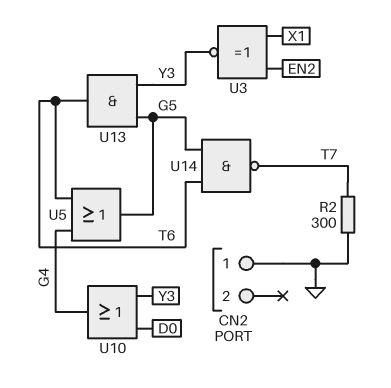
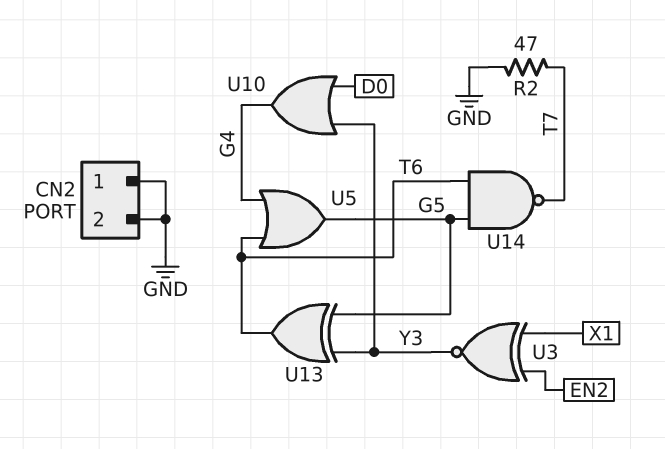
CN2 pin 2: none -> GND
R2: 300 (GND, T7) -> 47 (GND, T7)
U13: AND (in G5, in Y3, out T6) -> XOR (in G5, in Y3, out T6)

